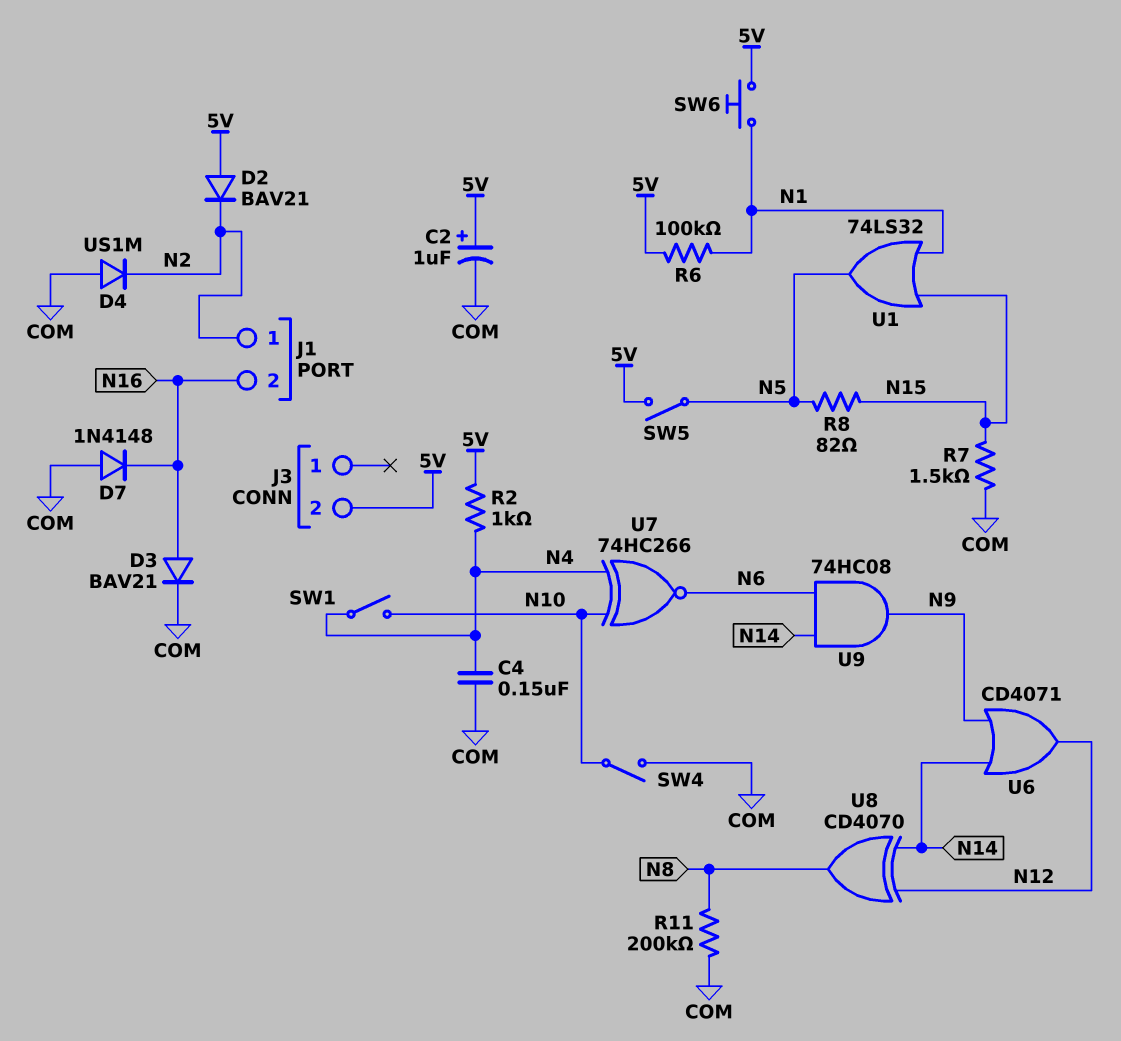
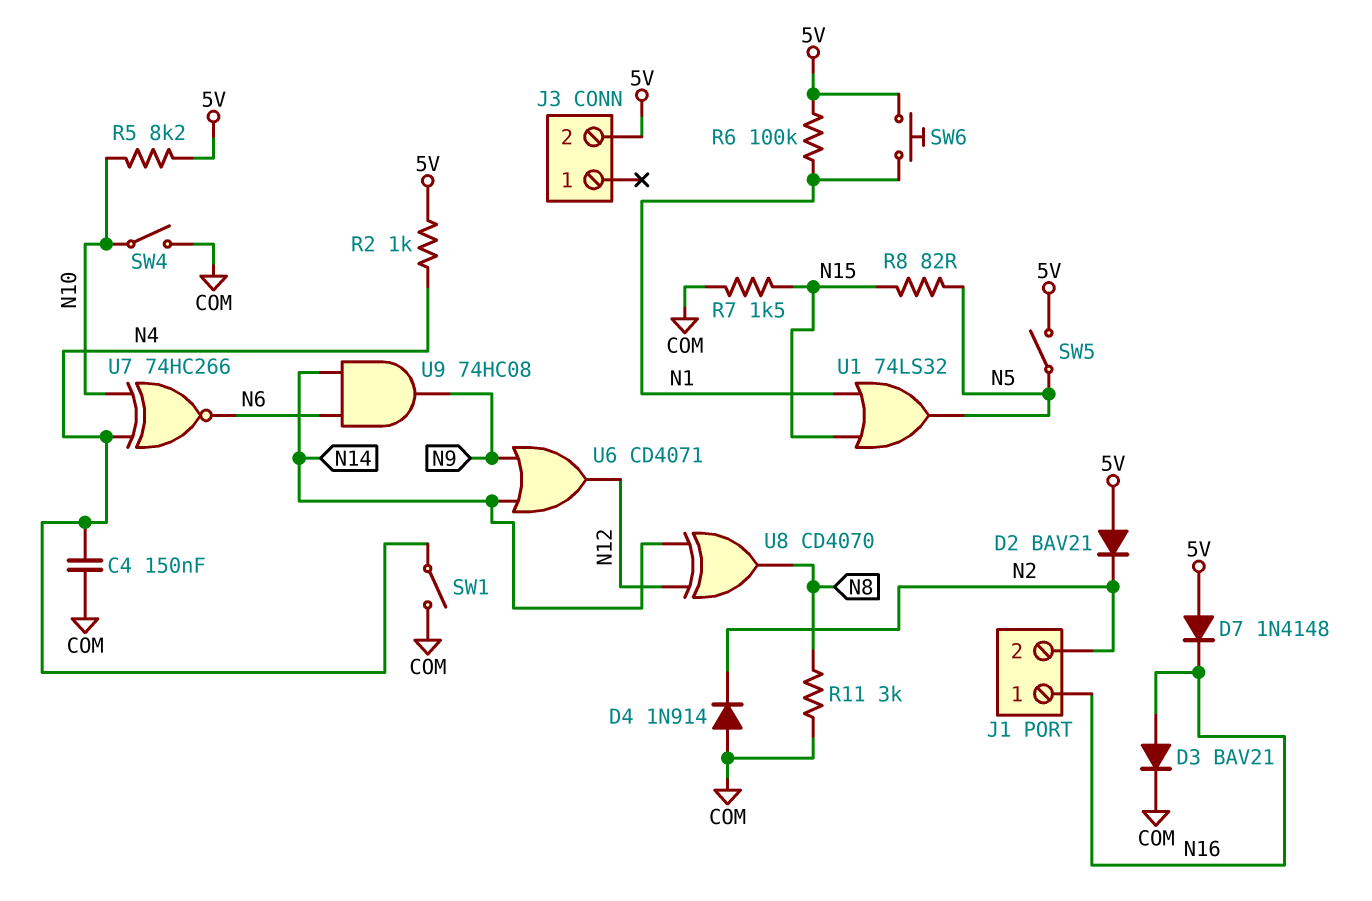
C2: 1uF (plus 5V, minus COM) -> none
D4: diode US1M (A COM, K N2) -> diode 1N914 (A COM, K N2)
D7: diode 1N4148 (A COM, K N16) -> diode 1N4148 (A 5V, K N16)
J1 pin 1: N2 -> N16
J1 pin 2: N16 -> N2
R5: none -> 8.2k (5V, N10)
R11: 200k (COM, N8) -> 3k (COM, N8)
SW1: switch (N4, N10) -> switch (COM, N4)

